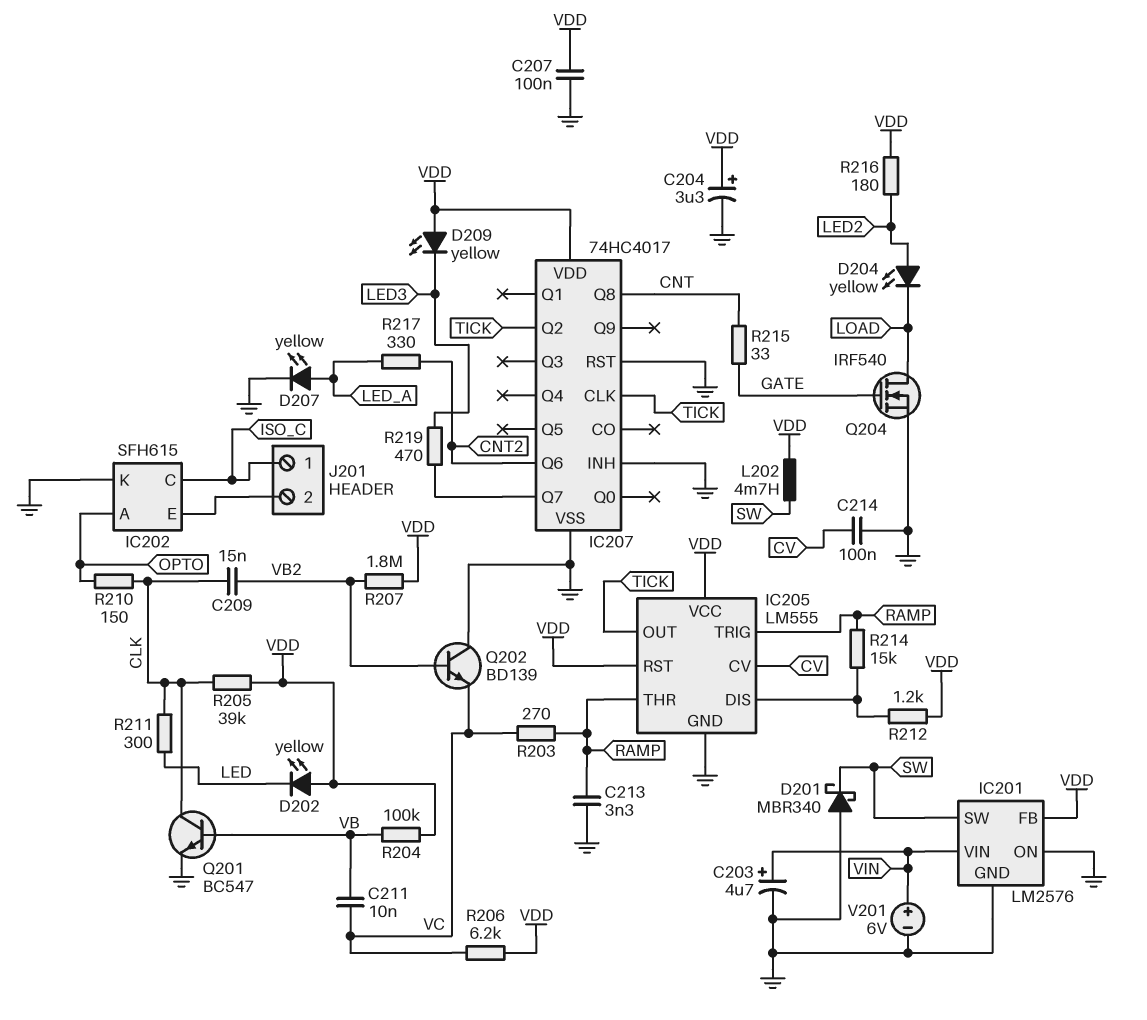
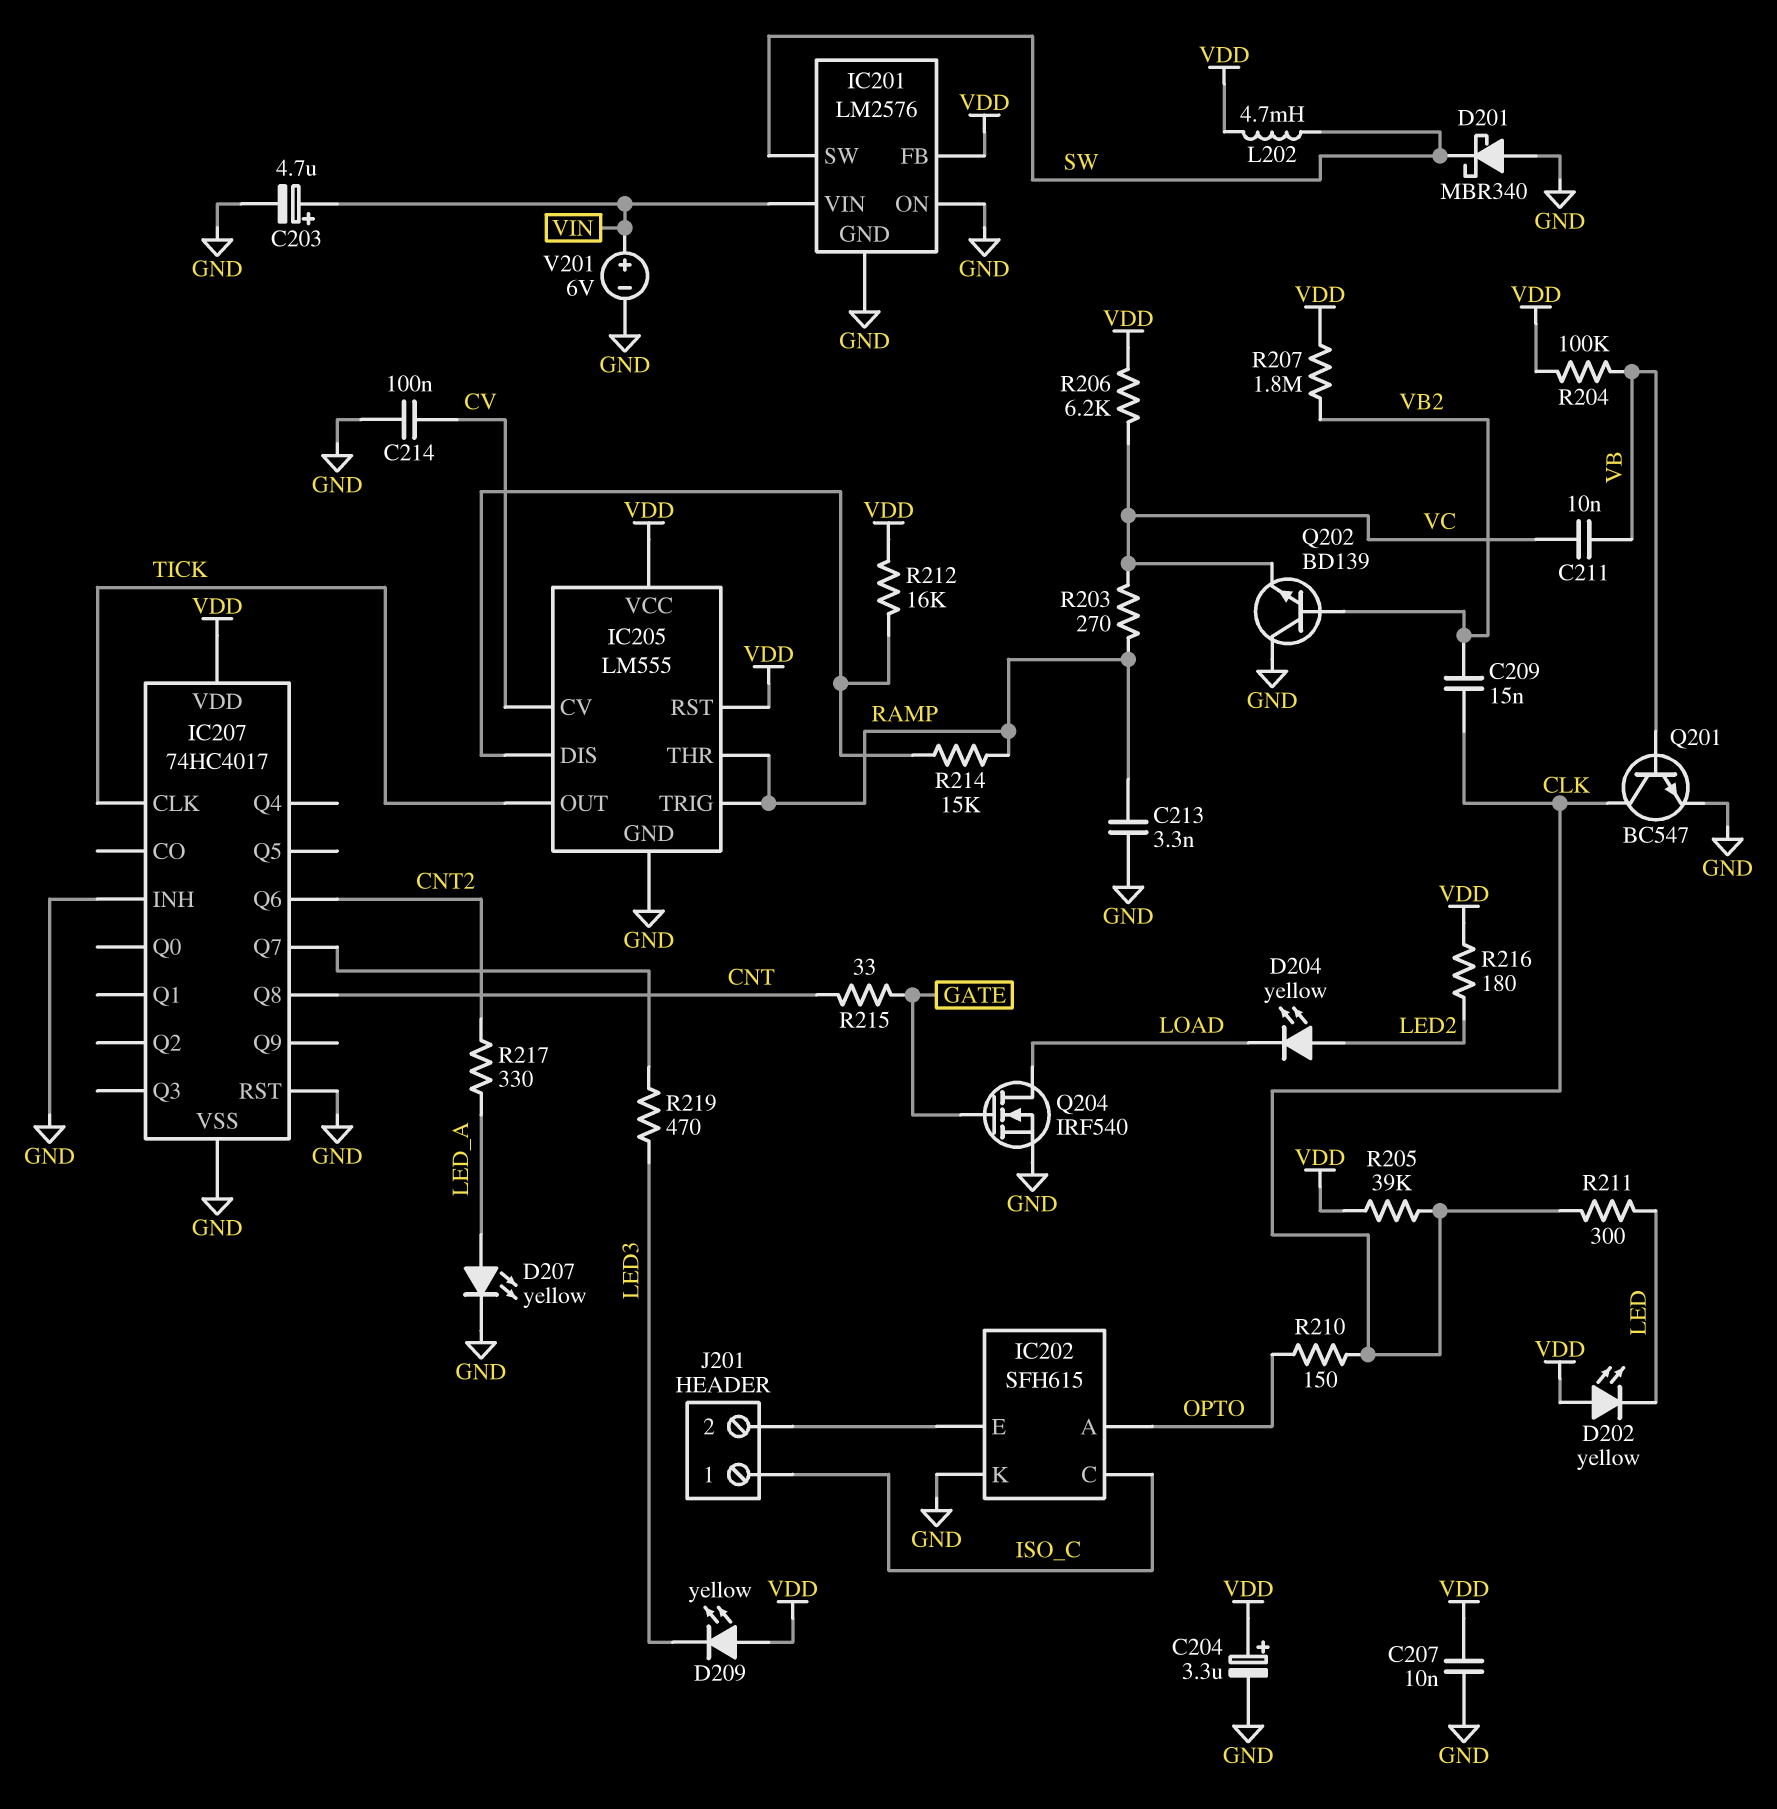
C207: 100nF (GND, VDD) -> 10nF (GND, VDD)
IC207 pin Q2: TICK -> none
R212: 1.2k (IC205/DIS, VDD) -> 16k (IC205/DIS, VDD)

